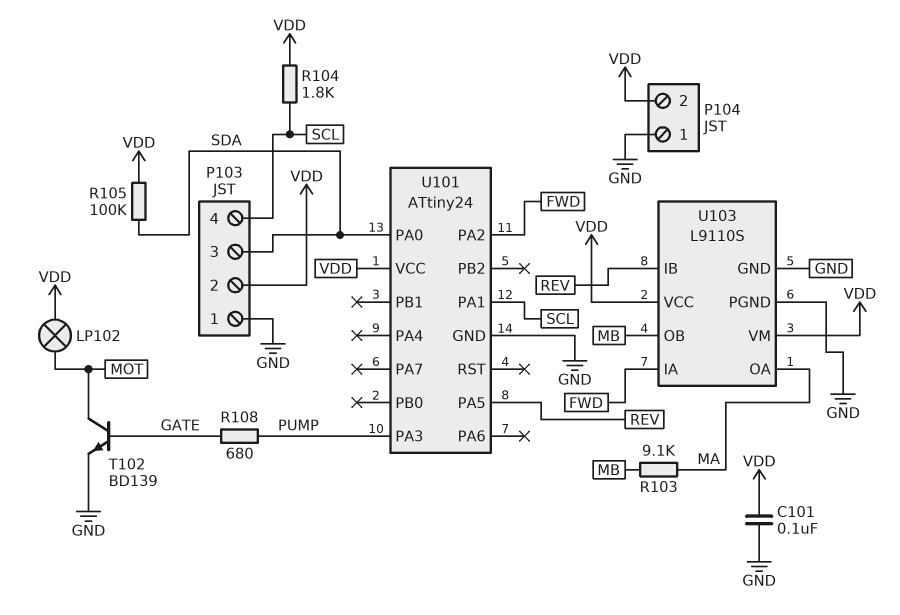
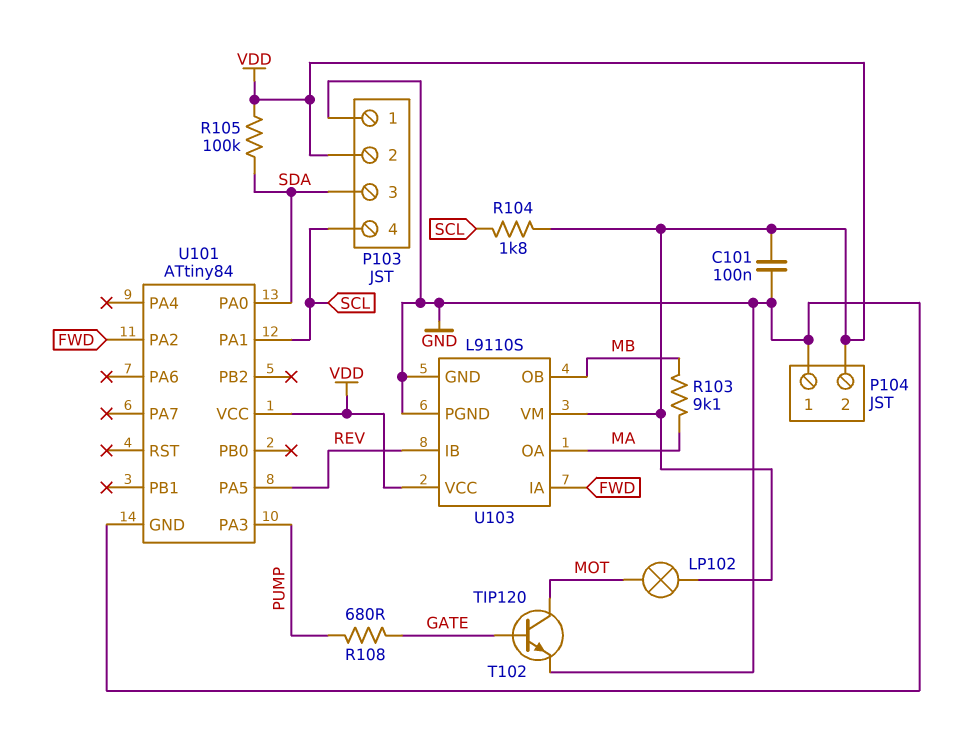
T102: NPN BD139 (B GATE, C MOT, E GND) -> NPN TIP120 (B GATE, C MOT, E GND)
U101: ATtiny24 -> ATtiny84

